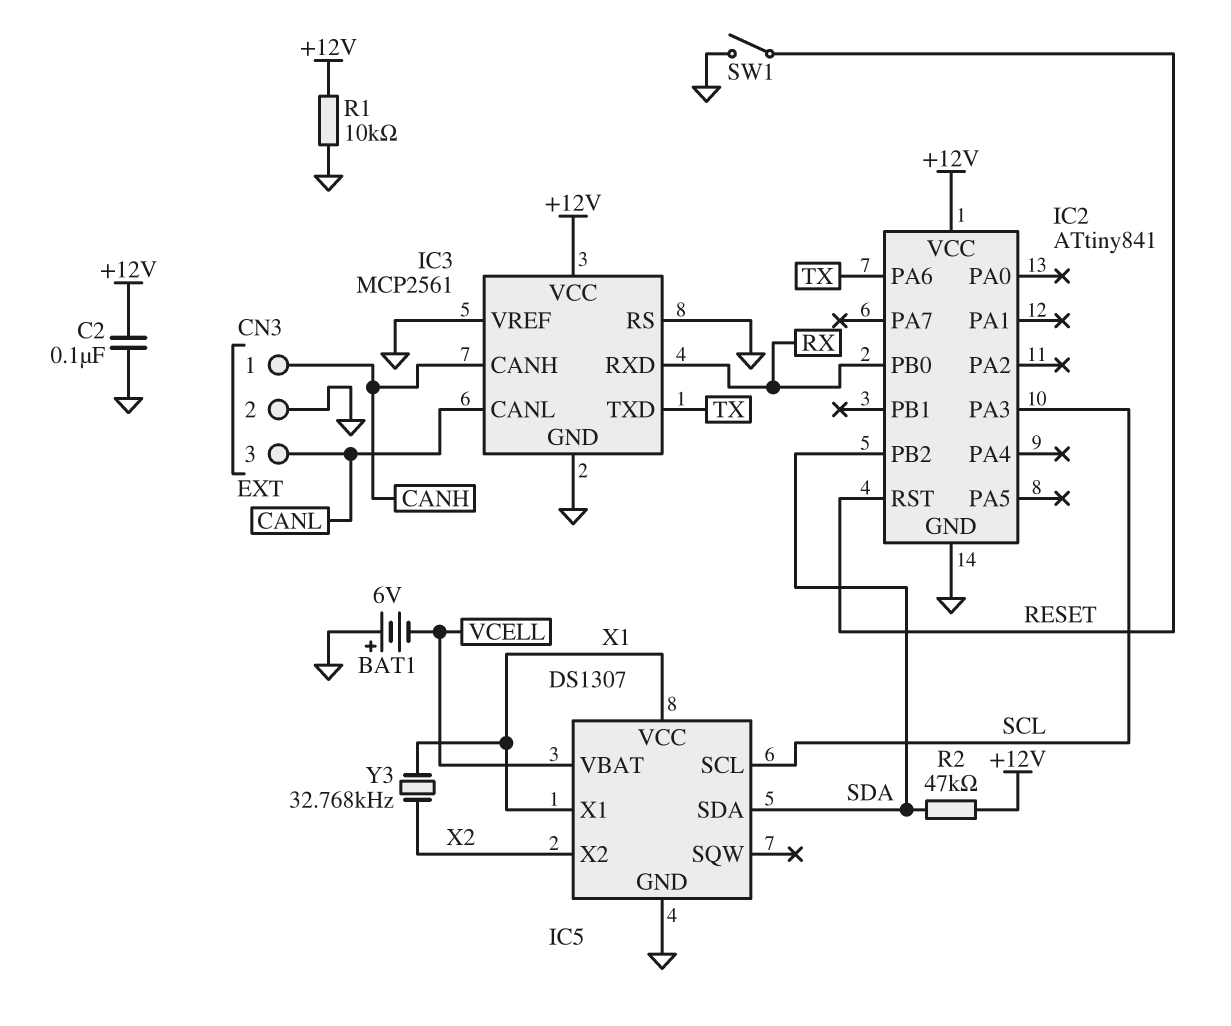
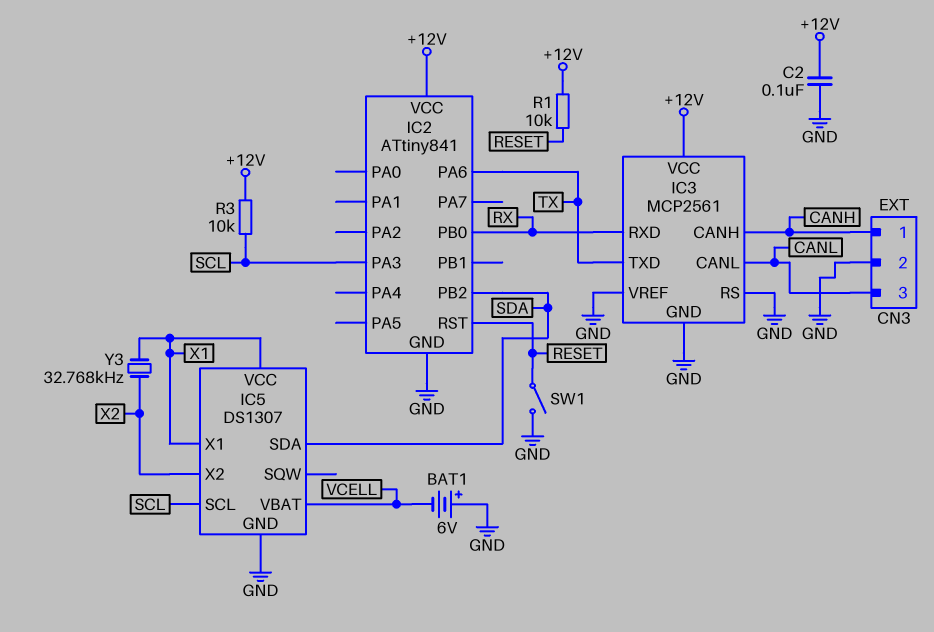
R1: 10k (+12V, GND) -> 10k (+12V, RESET)
R2: 47k (+12V, SDA) -> none
R3: none -> 10k (+12V, SCL)

